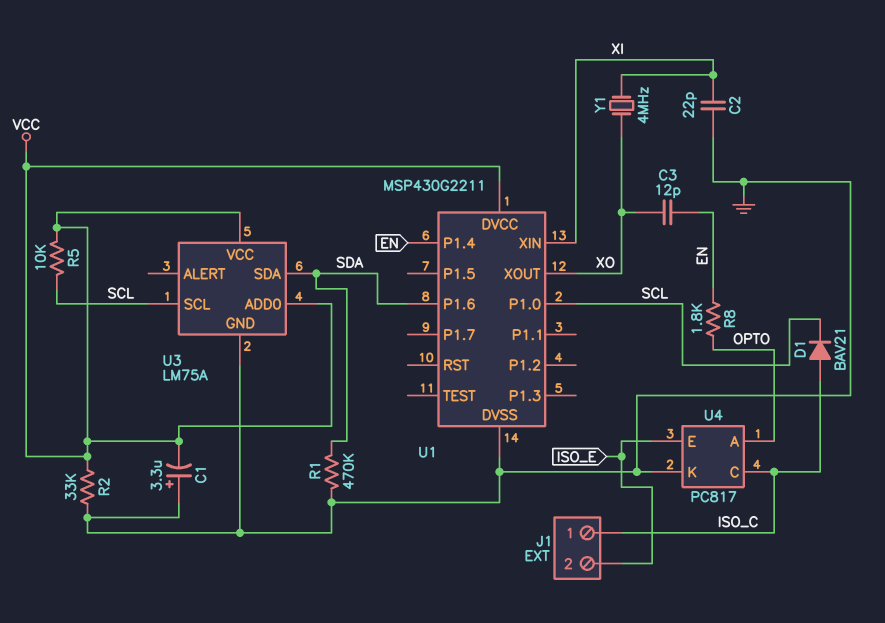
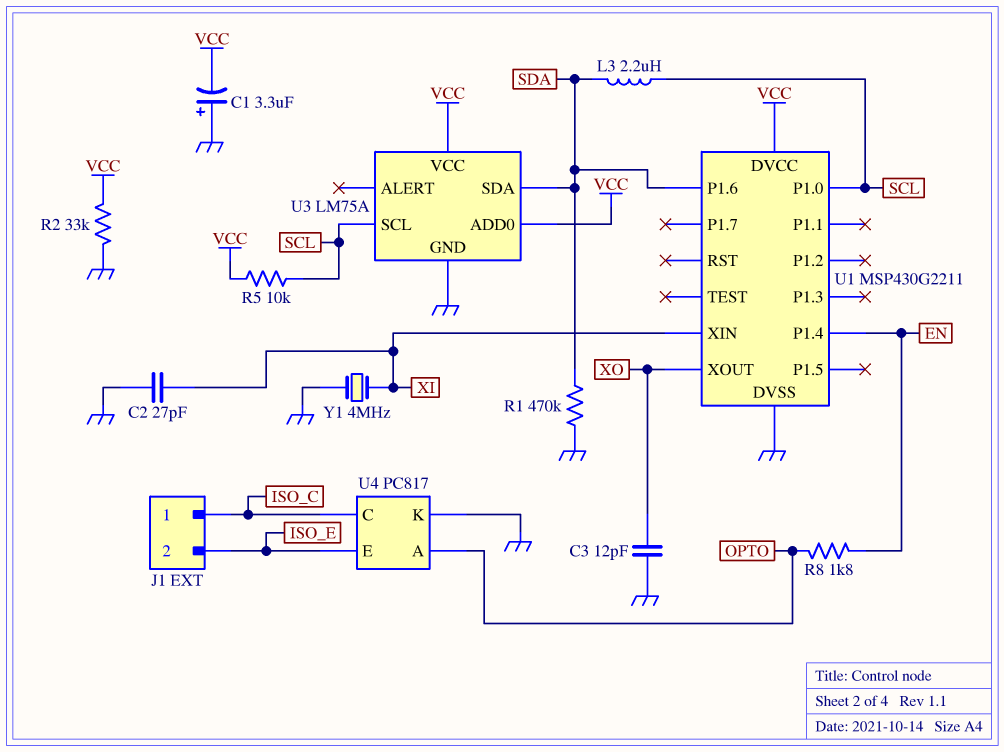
C2: 22pF (GND, XI) -> 27pF (GND, XI)
C3: 12pF (EN, XO) -> 12pF (GND, XO)
D1: diode BAV21 (A ISO_C, K SCL) -> none
L3: none -> 2.2uH (SCL, SDA)
Y1: 4MHz (XI, XO) -> 4MHz (GND, XI)

